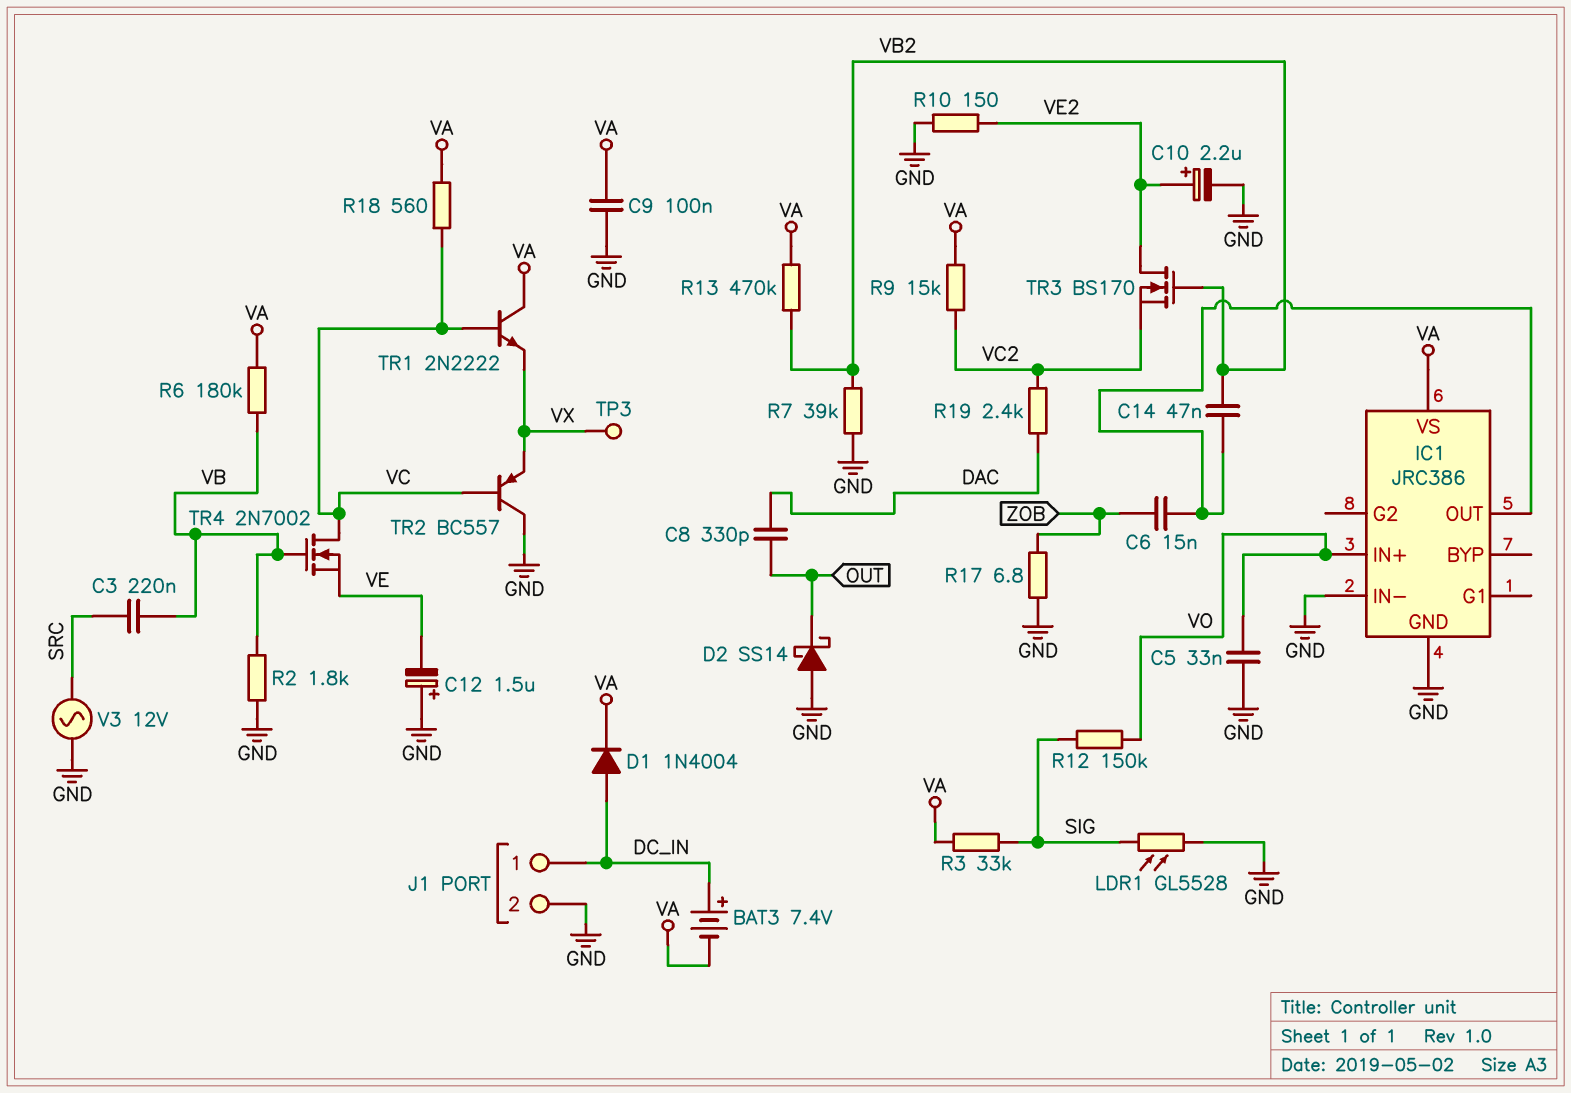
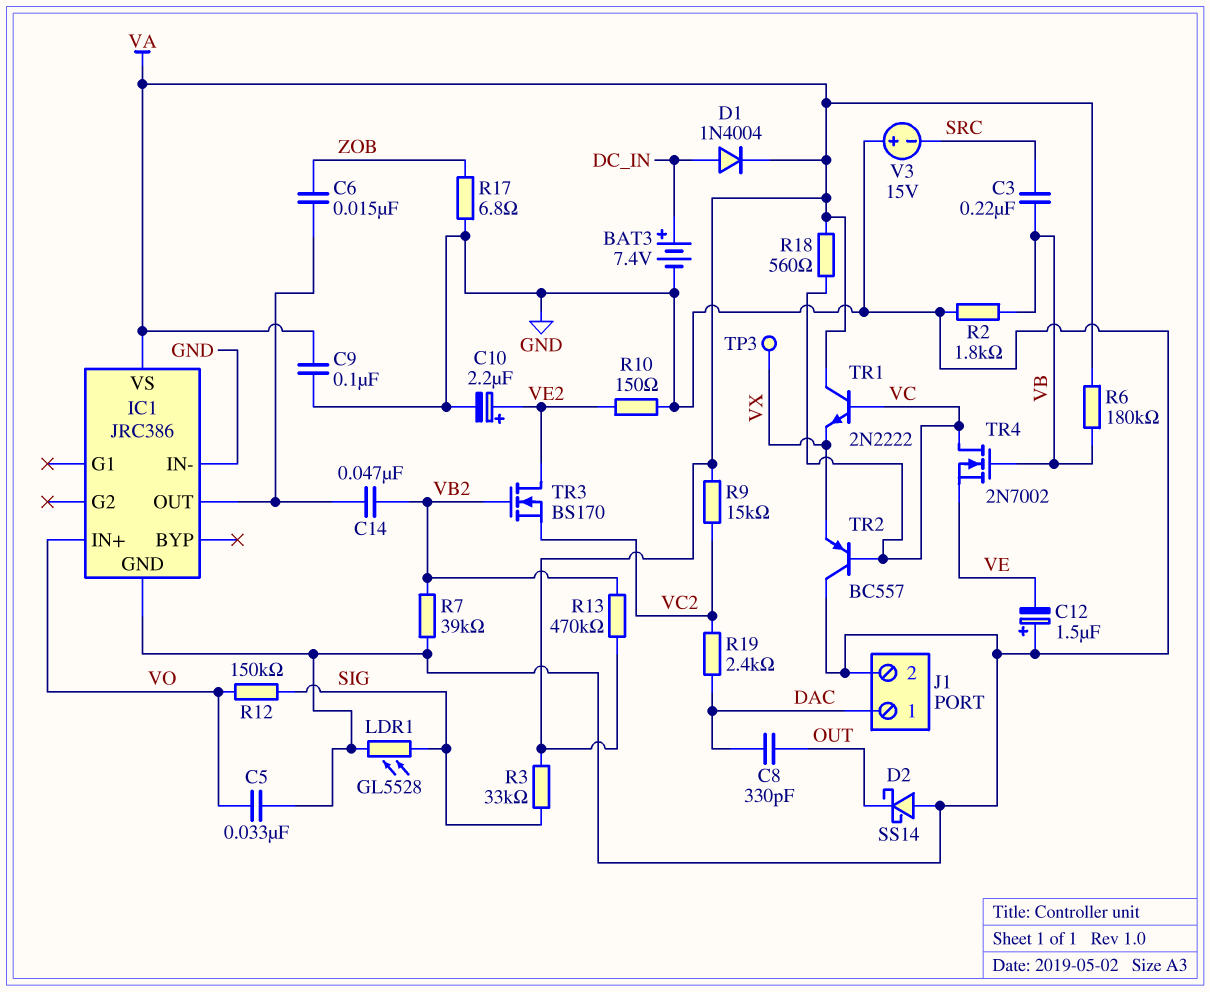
BAT3: 7.4V (plus DC_IN, minus VA) -> 7.4V (plus DC_IN, minus GND)
J1 pin 1: DC_IN -> DAC
V3: AC 12V (GND, SRC) -> 15V (plus GND, minus SRC)

